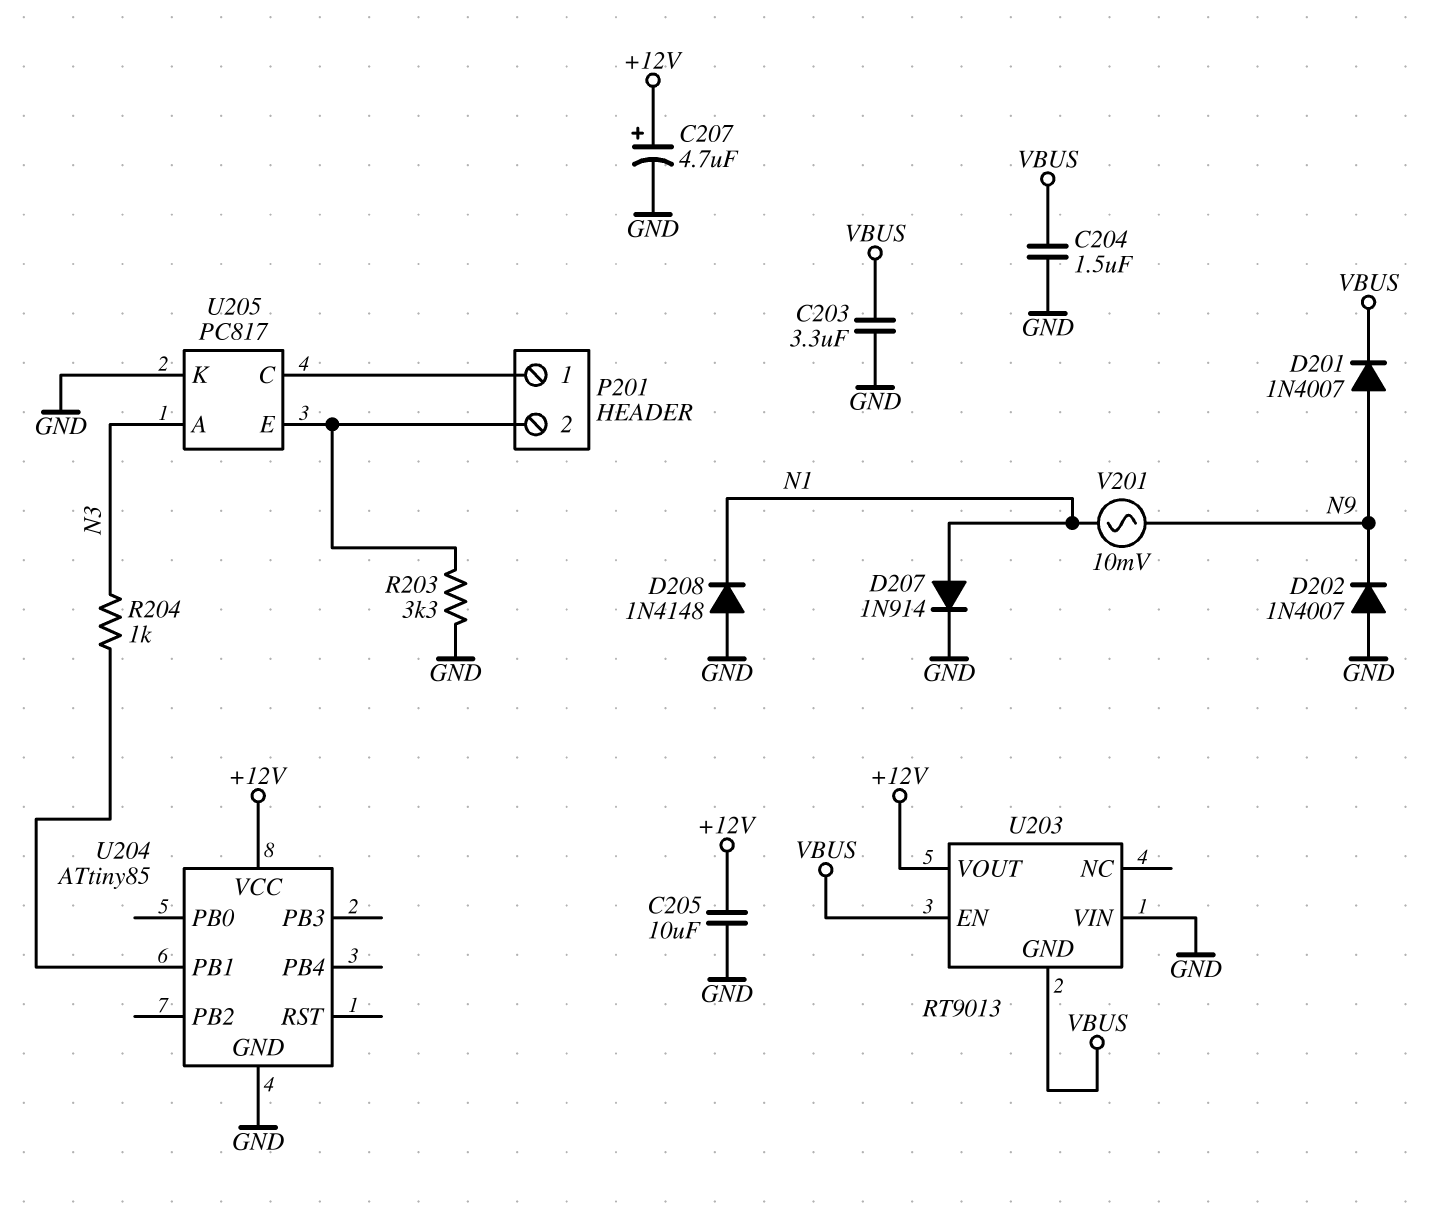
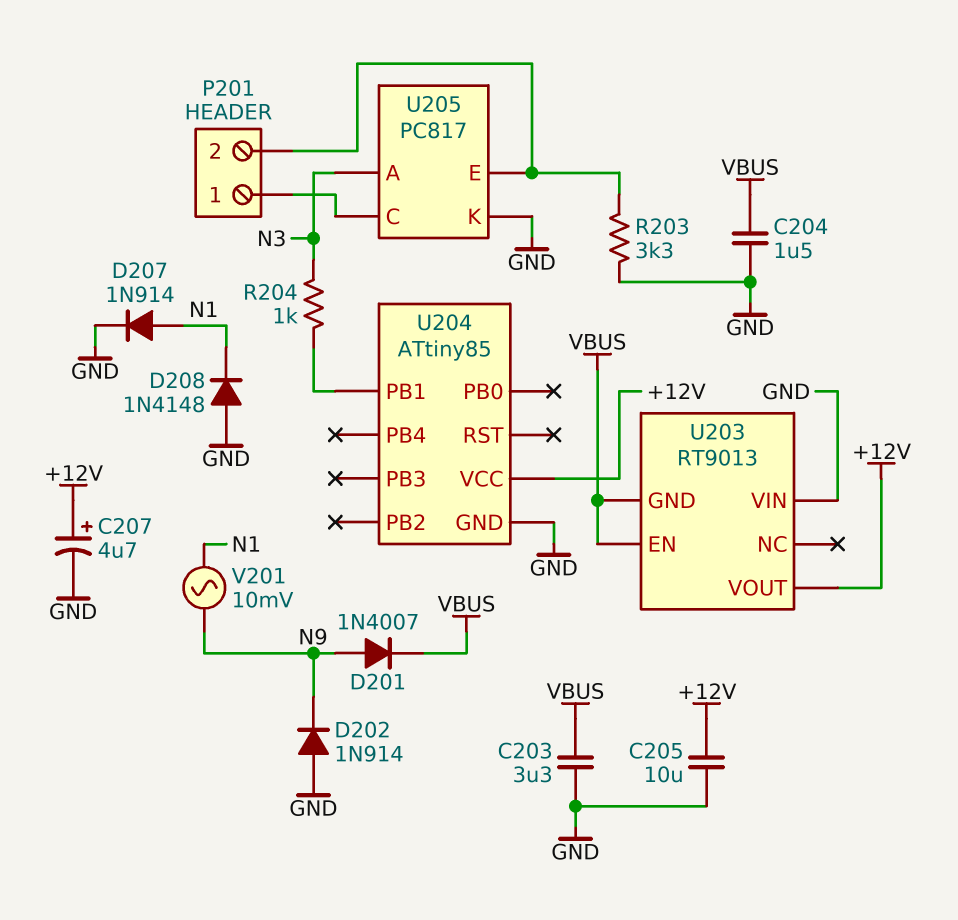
D202: diode 1N4007 (A GND, K N9) -> diode 1N914 (A GND, K N9)

